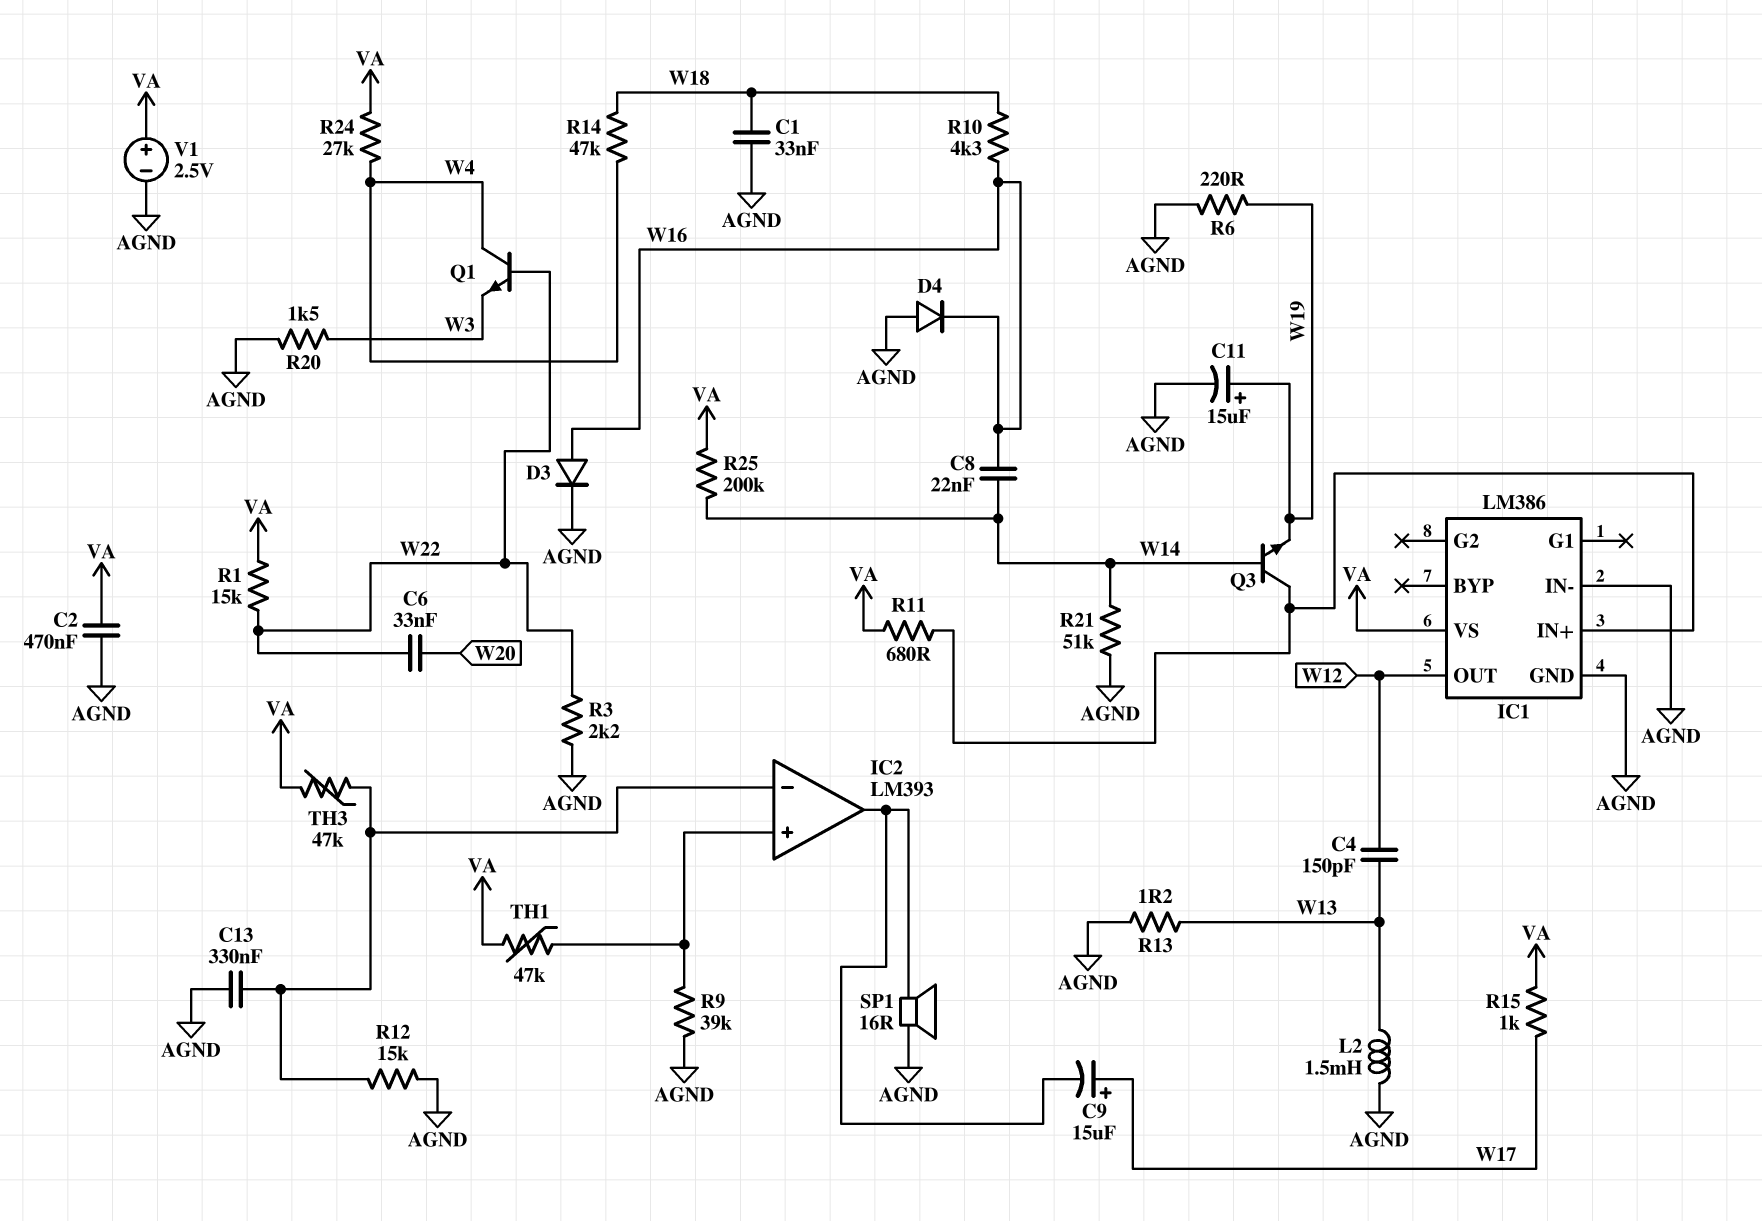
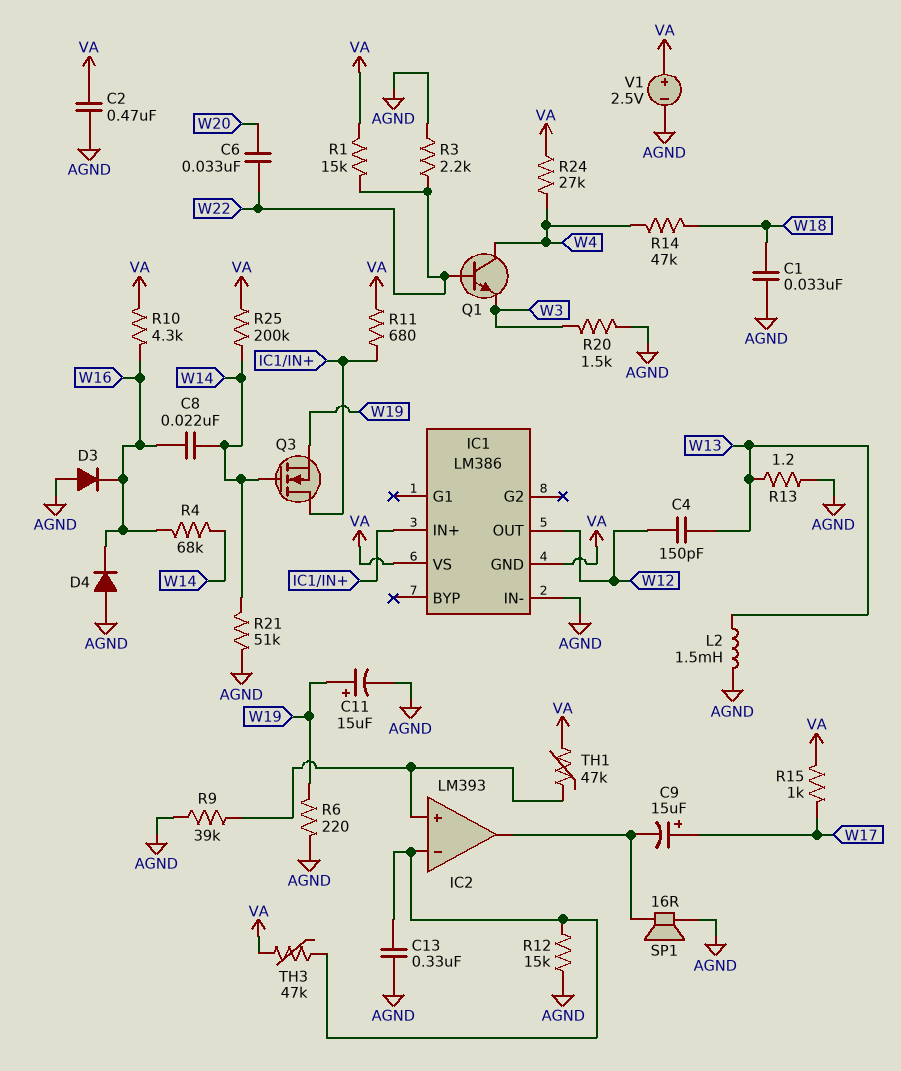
D3: diode (A W16, K AGND) -> diode (A AGND, K W16)
IC1 pin GND: AGND -> VA
Q3: NPN (B W14, C IC1/IN+, E W19) -> NMOS (G W14, D IC1/IN+, S W19)
R4: none -> 68k (W14, W16)
R10: 4.3k (W16, W18) -> 4.3k (VA, W16)

